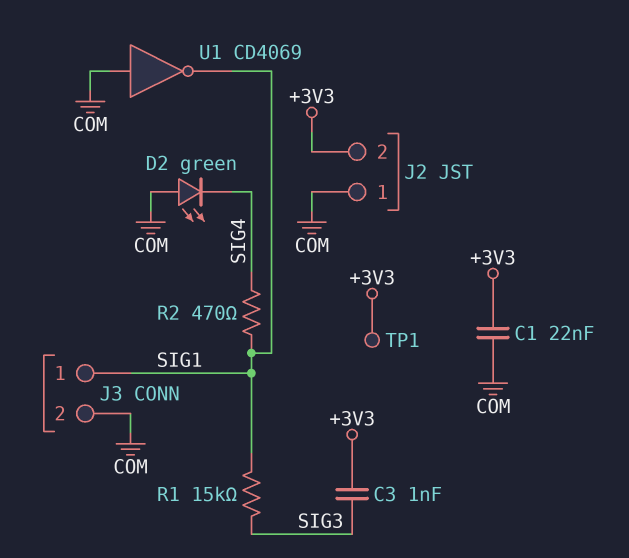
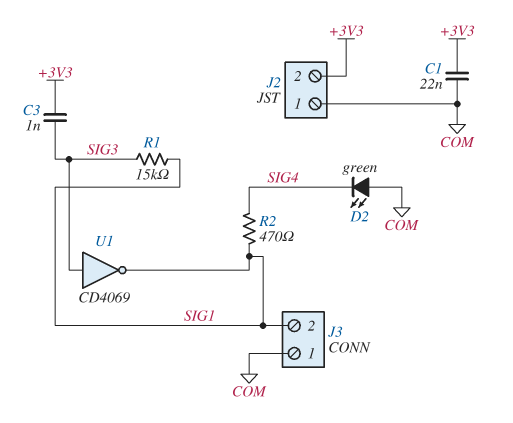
J3 pin 1: SIG1 -> COM
J3 pin 2: COM -> SIG1
TP1: test point (+3V3) -> none
U1: NOT CD4069 (in COM, out SIG1) -> NOT CD4069 (in SIG3, out SIG1)

